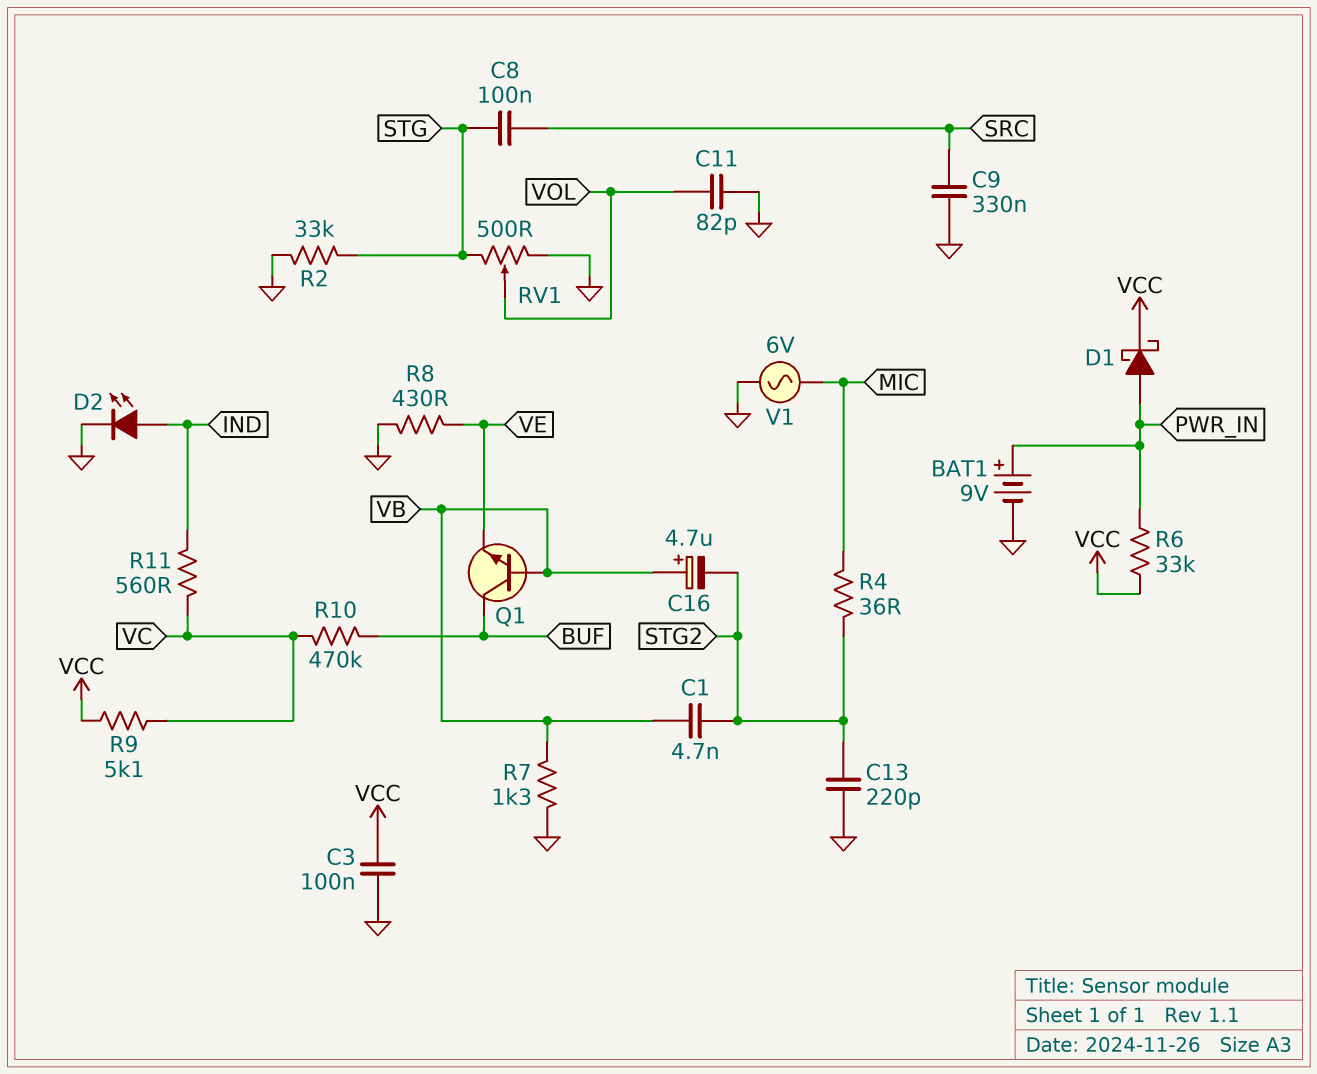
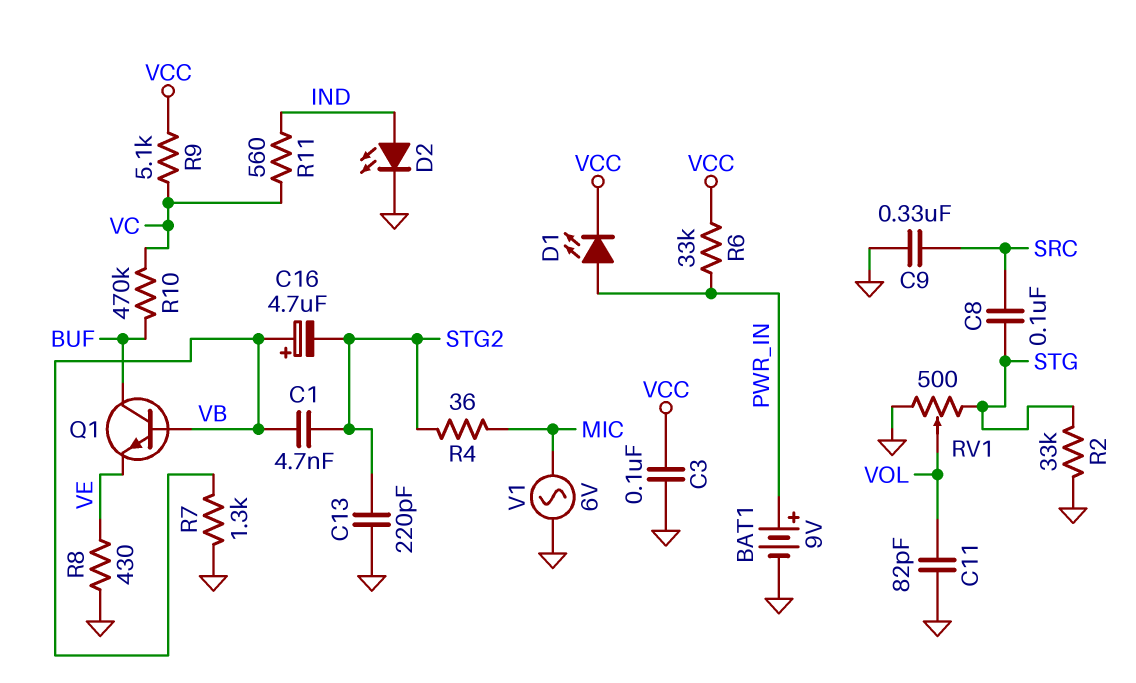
D1: schottky (A PWR_IN, K VCC) -> LED (A PWR_IN, K VCC)

